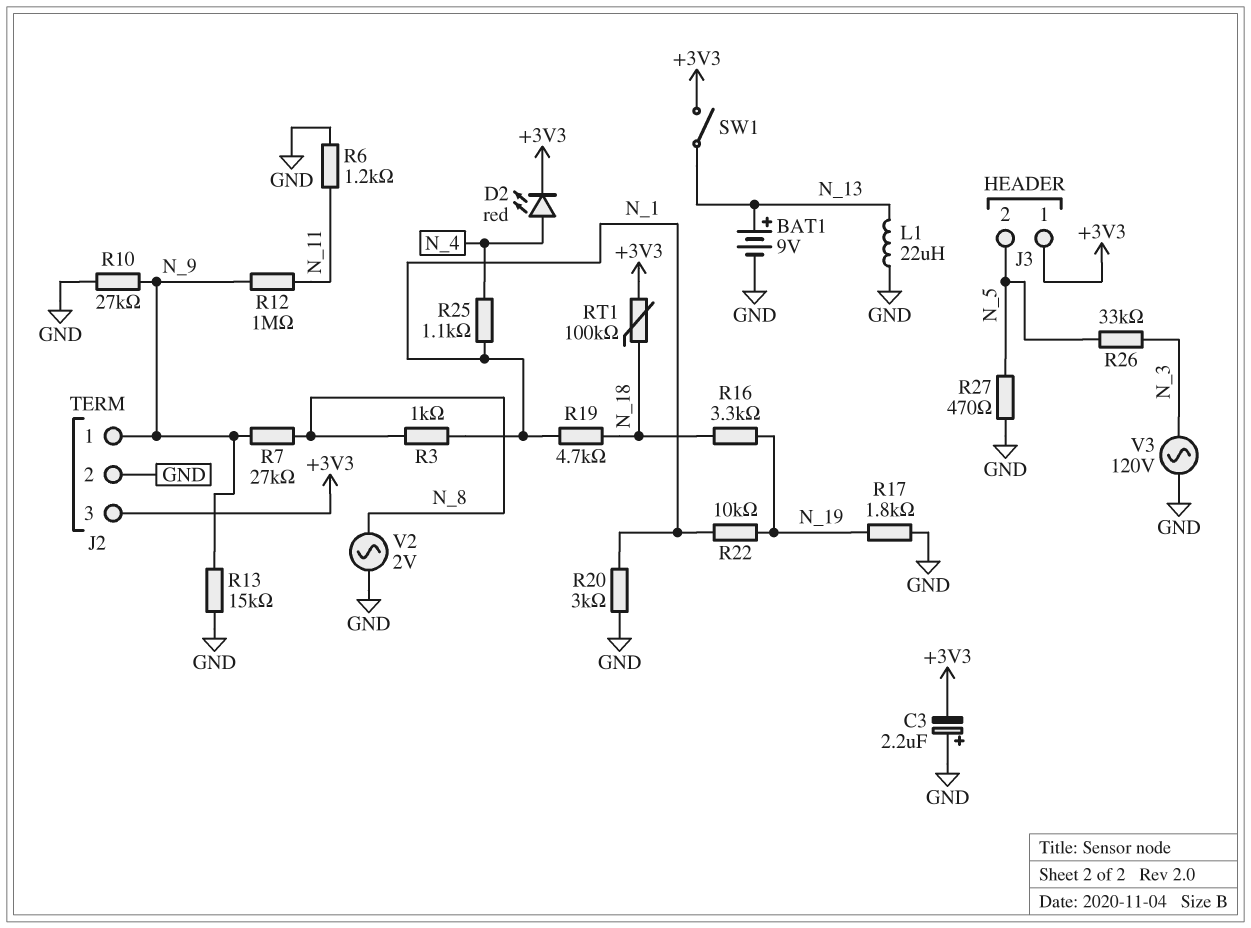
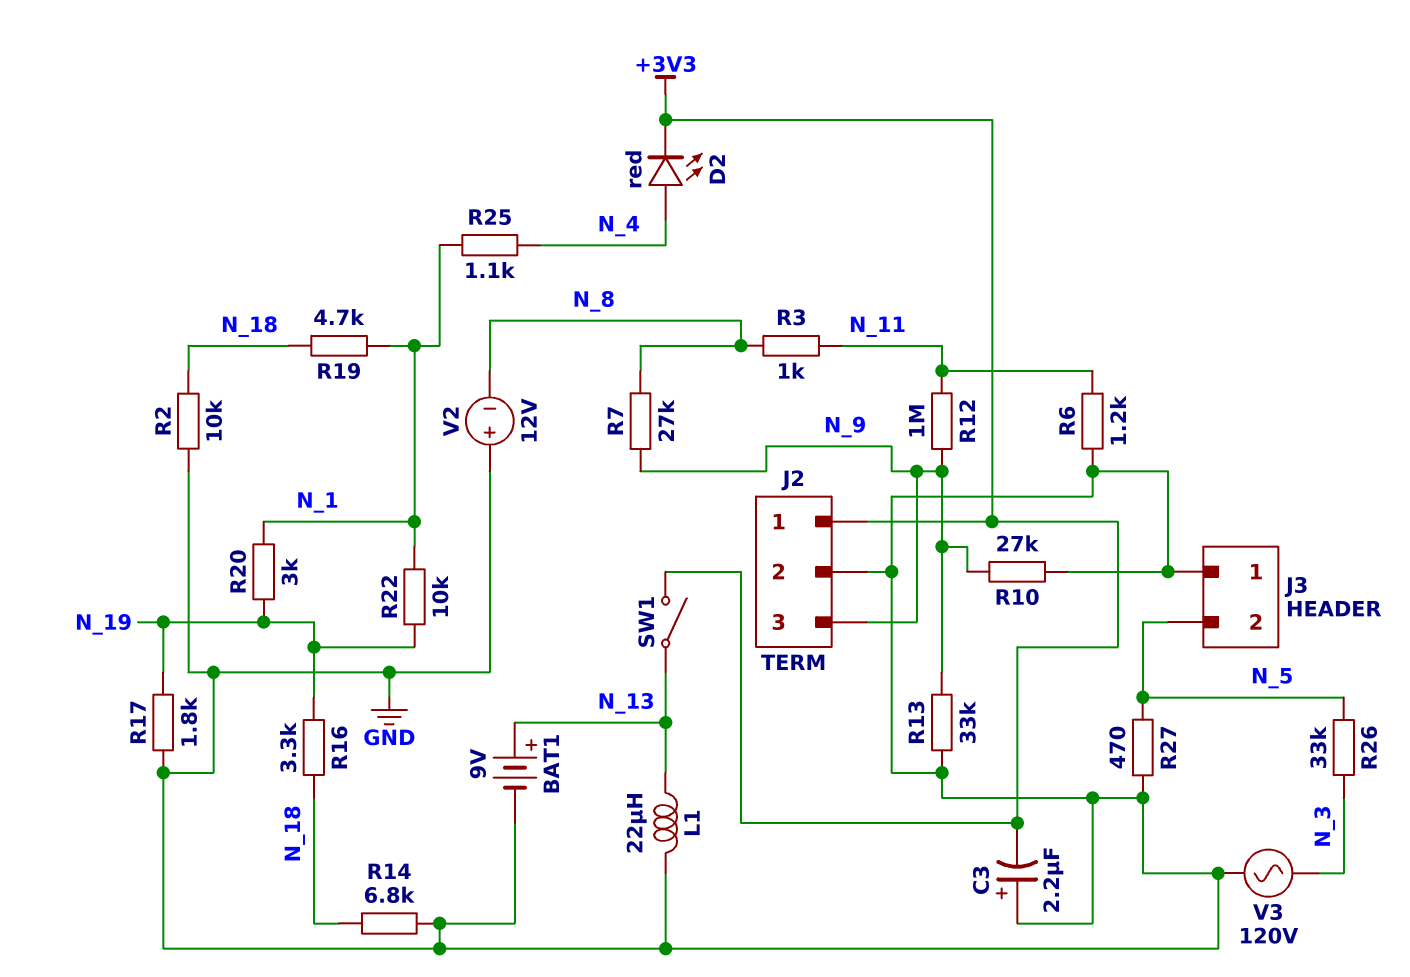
J2 pin 1: N_9 -> +3V3
J2 pin 3: +3V3 -> N_9
J3 pin 1: +3V3 -> GND
R2: none -> 10k (GND, N_18)
R3: 1k (N_1, N_8) -> 1k (N_8, N_11)
R13: 15k (GND, N_9) -> 33k (GND, N_9)
R14: none -> 6.8k (GND, N_18)
R20: 3k (GND, N_1) -> 3k (N_1, N_19)
RT1: 100k (+3V3, N_18) -> none
V2: AC 2V (GND, N_8) -> 12V (plus GND, minus N_8)

